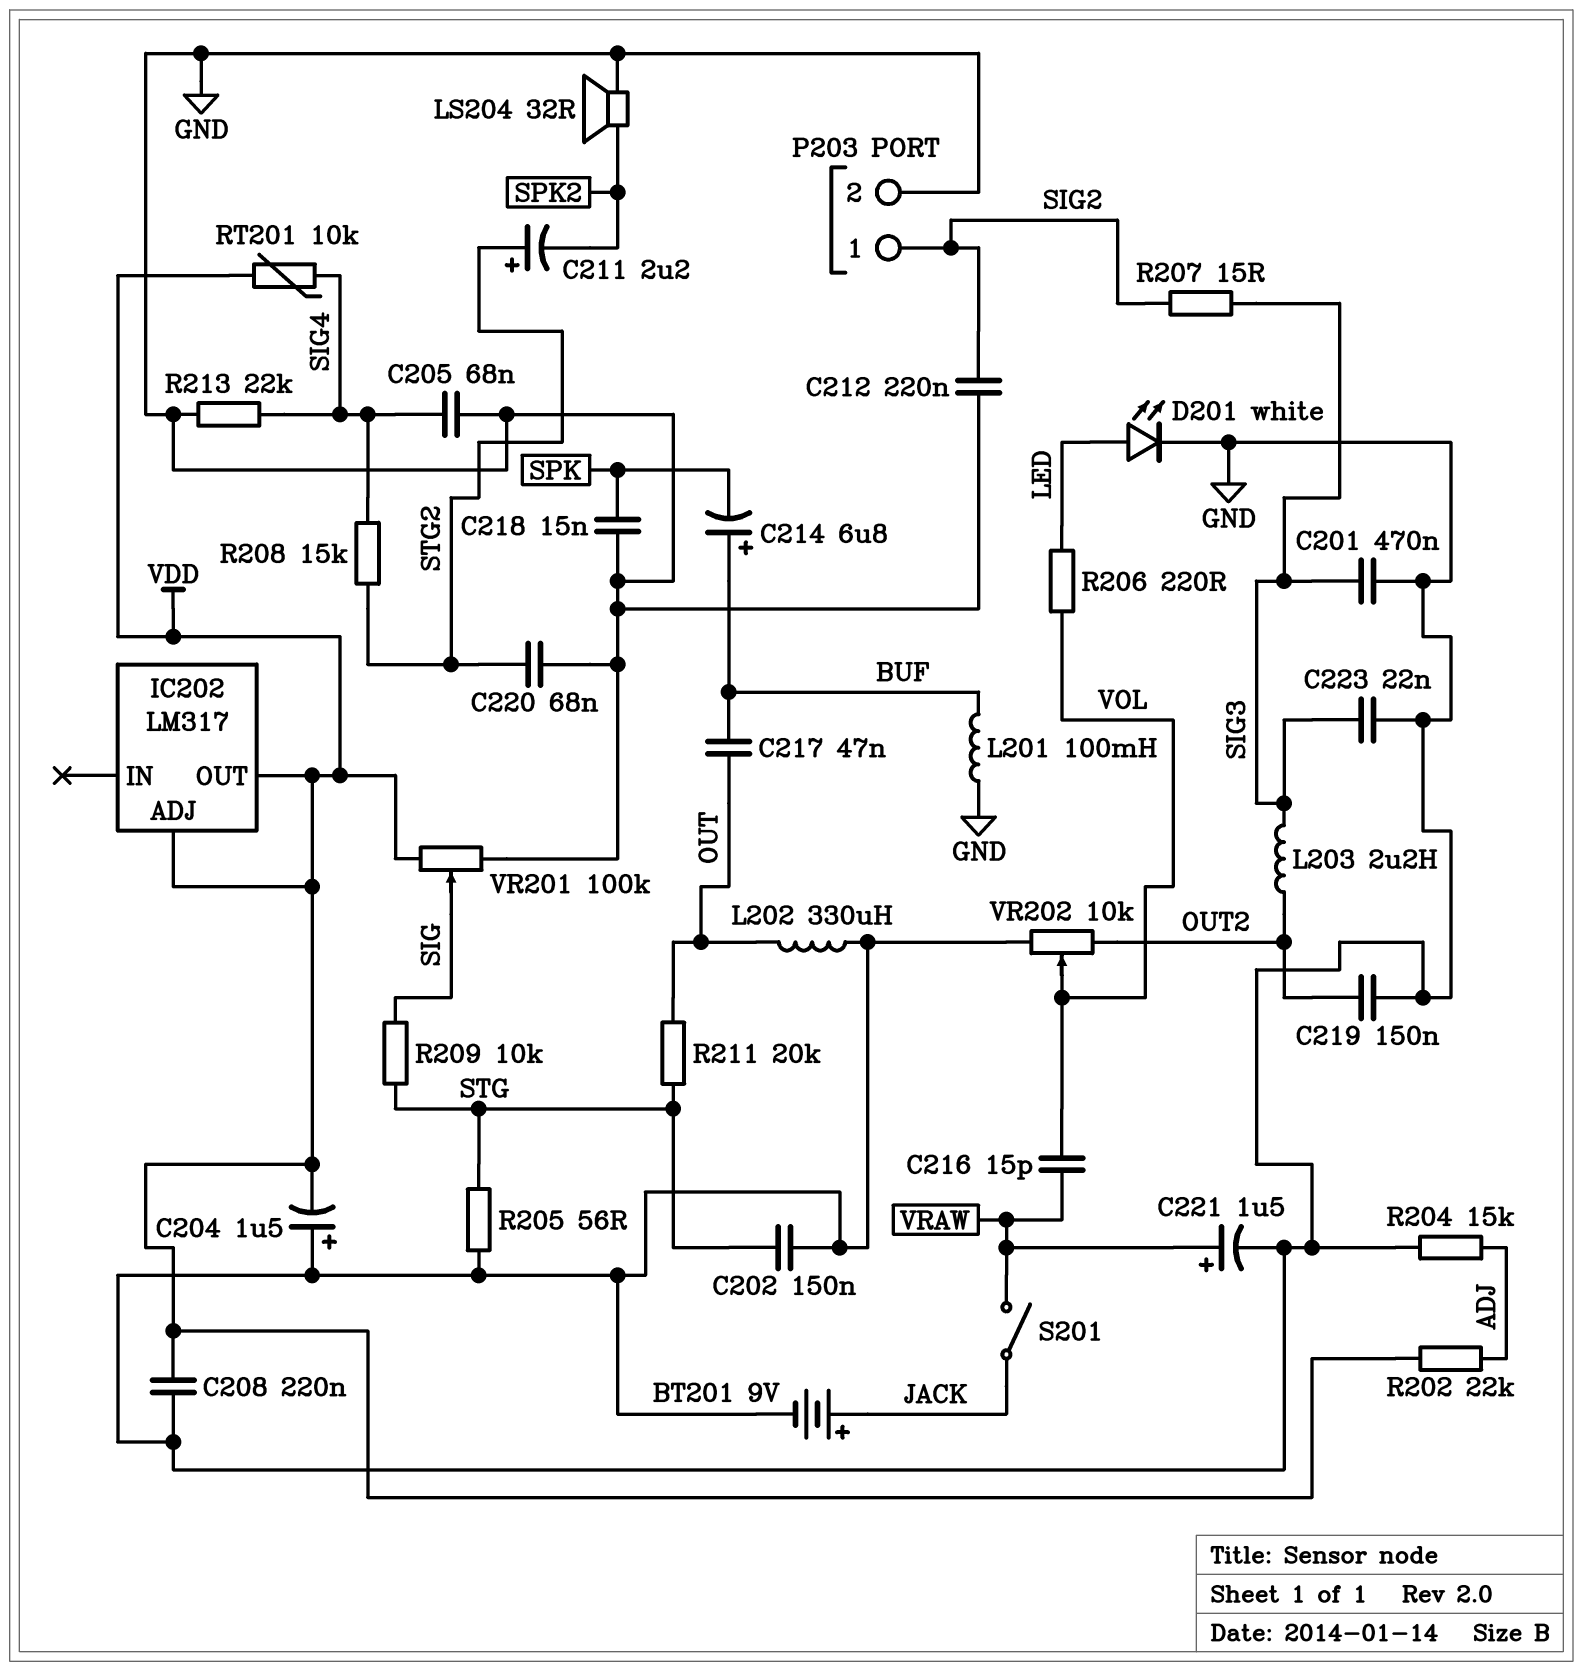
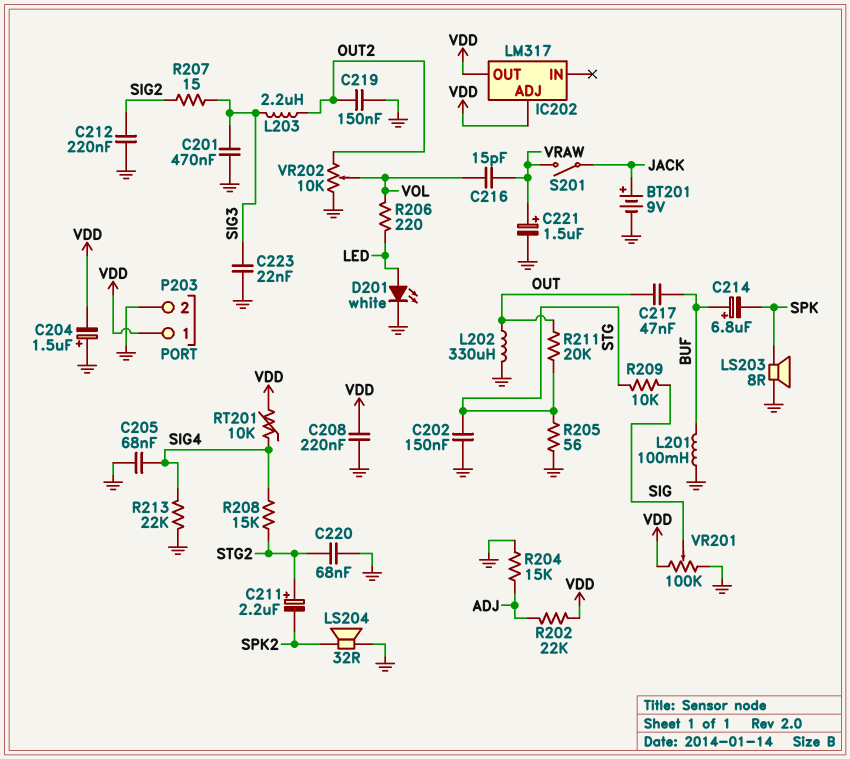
C218: 15nF (GND, SPK) -> none
LS203: none -> speaker 8R (GND, SPK)
P203 pin 1: SIG2 -> VDD

